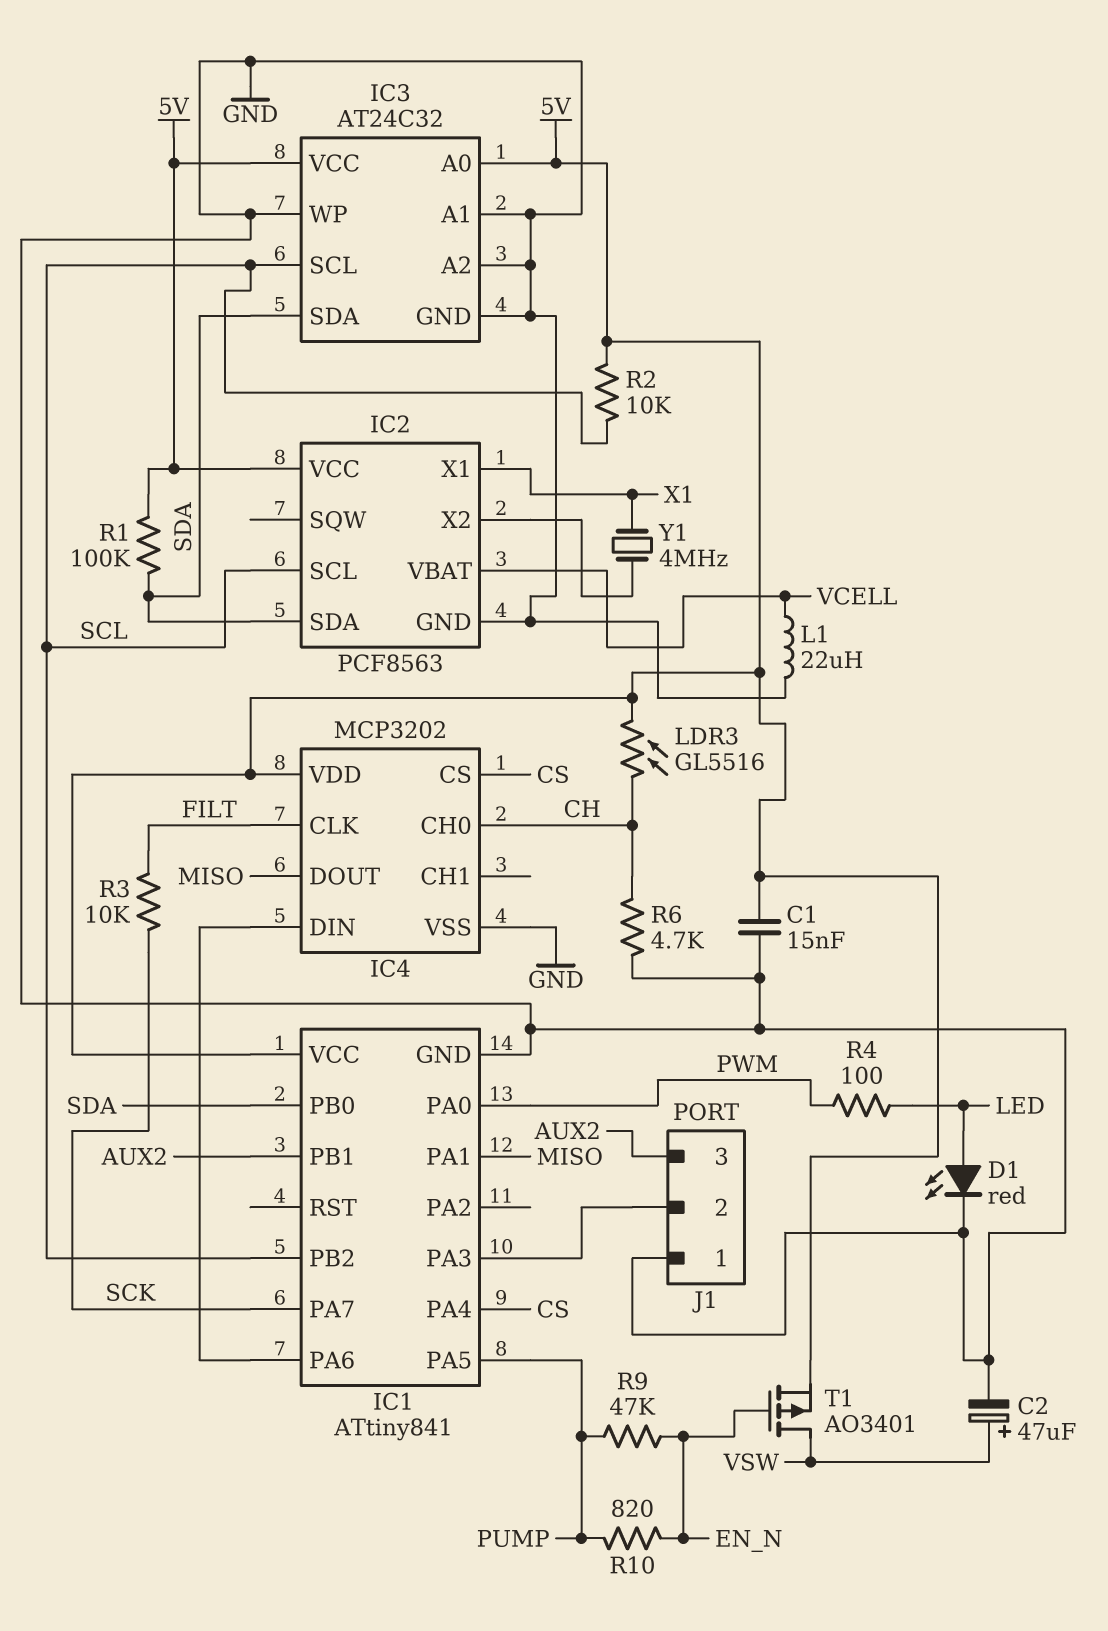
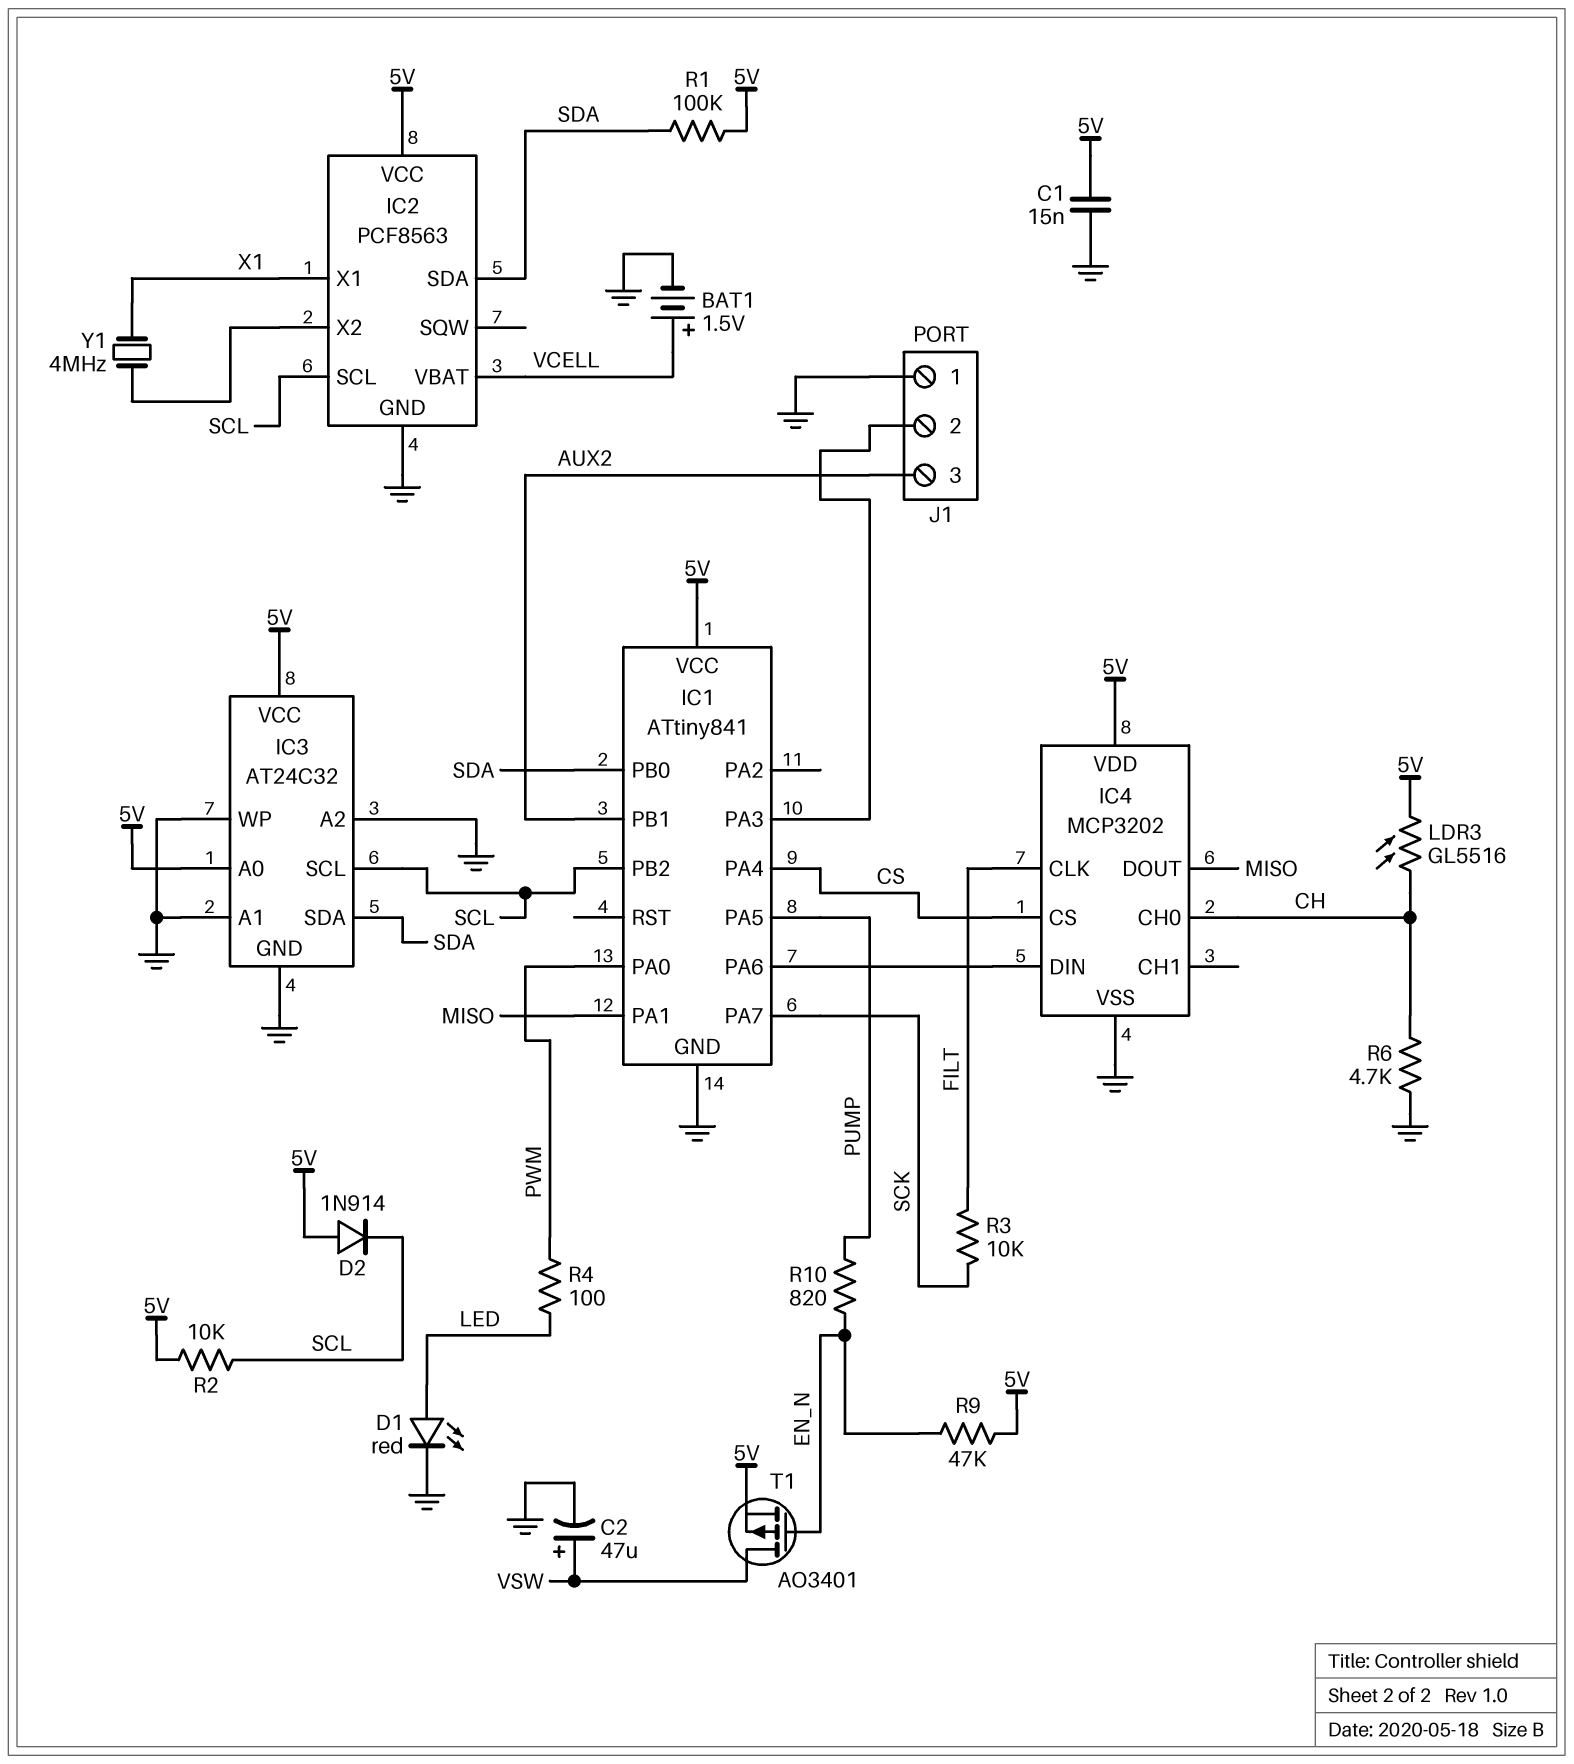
BAT1: none -> 1.5V (plus VCELL, minus GND)
D2: none -> diode 1N914 (A 5V, K SCL)
L1: 22uH (GND, VCELL) -> none
R9: 47k (EN_N, PUMP) -> 47k (5V, EN_N)

